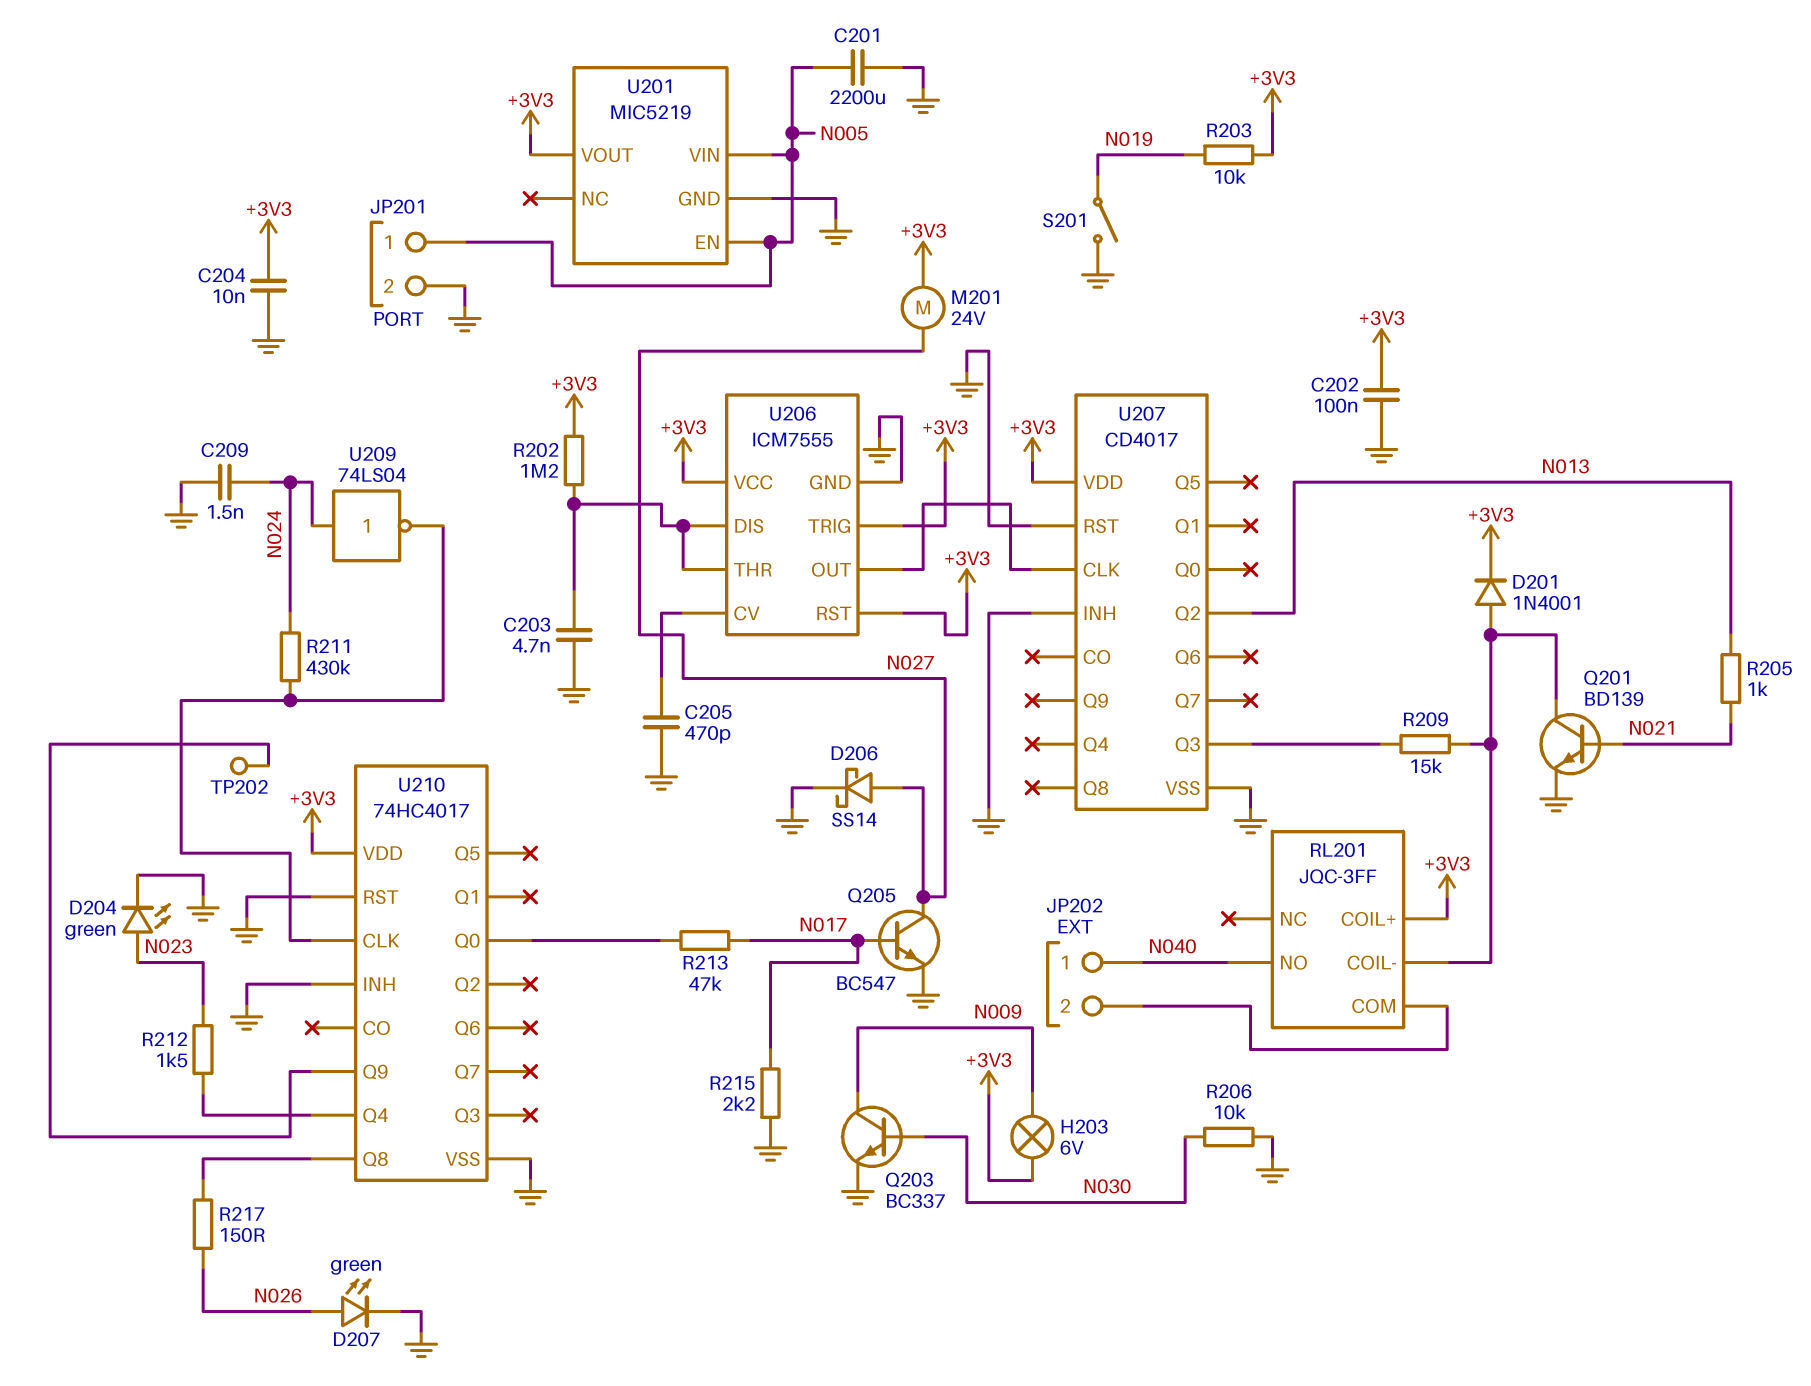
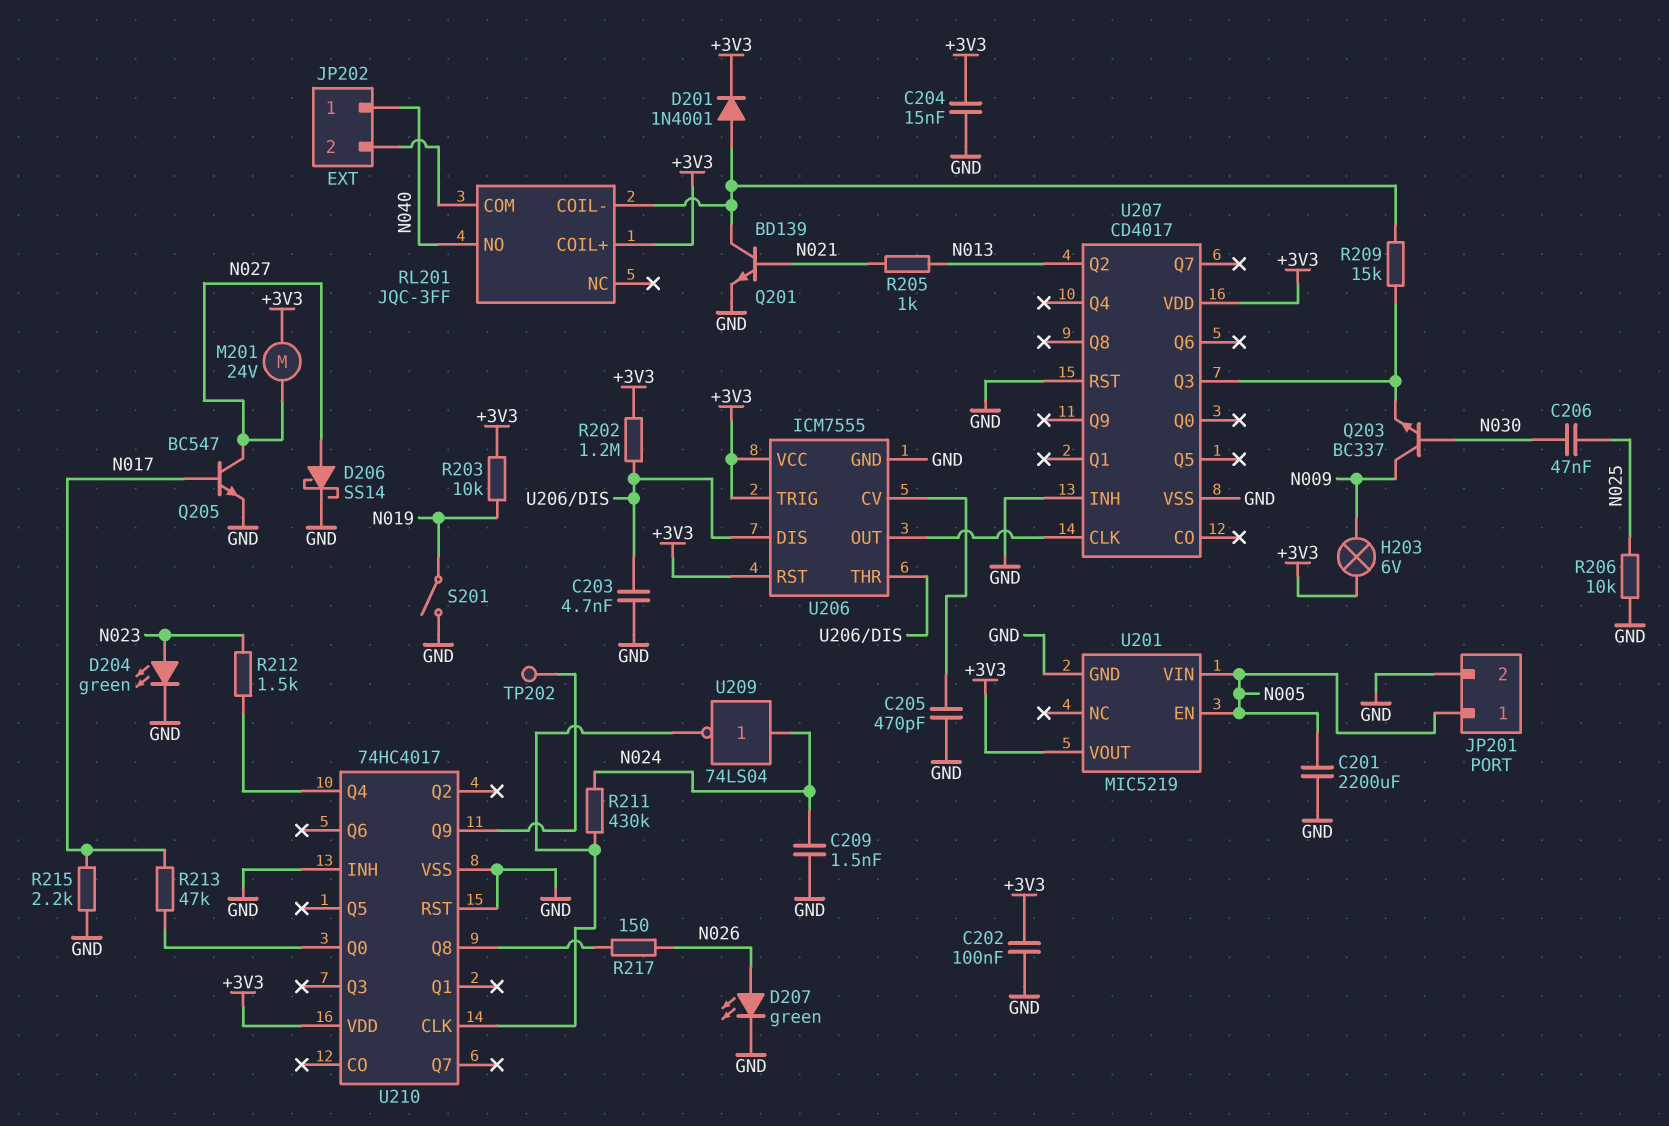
C204: 10nF (+3V3, GND) -> 15nF (+3V3, GND)
C206: none -> 47nF (N025, N030)
Q203: NPN BC337 (B N030, C N009, E GND) -> NPN BC337 (B N030, C N009, E U207/Q3)
R206: 10k (GND, N030) -> 10k (GND, N025)

